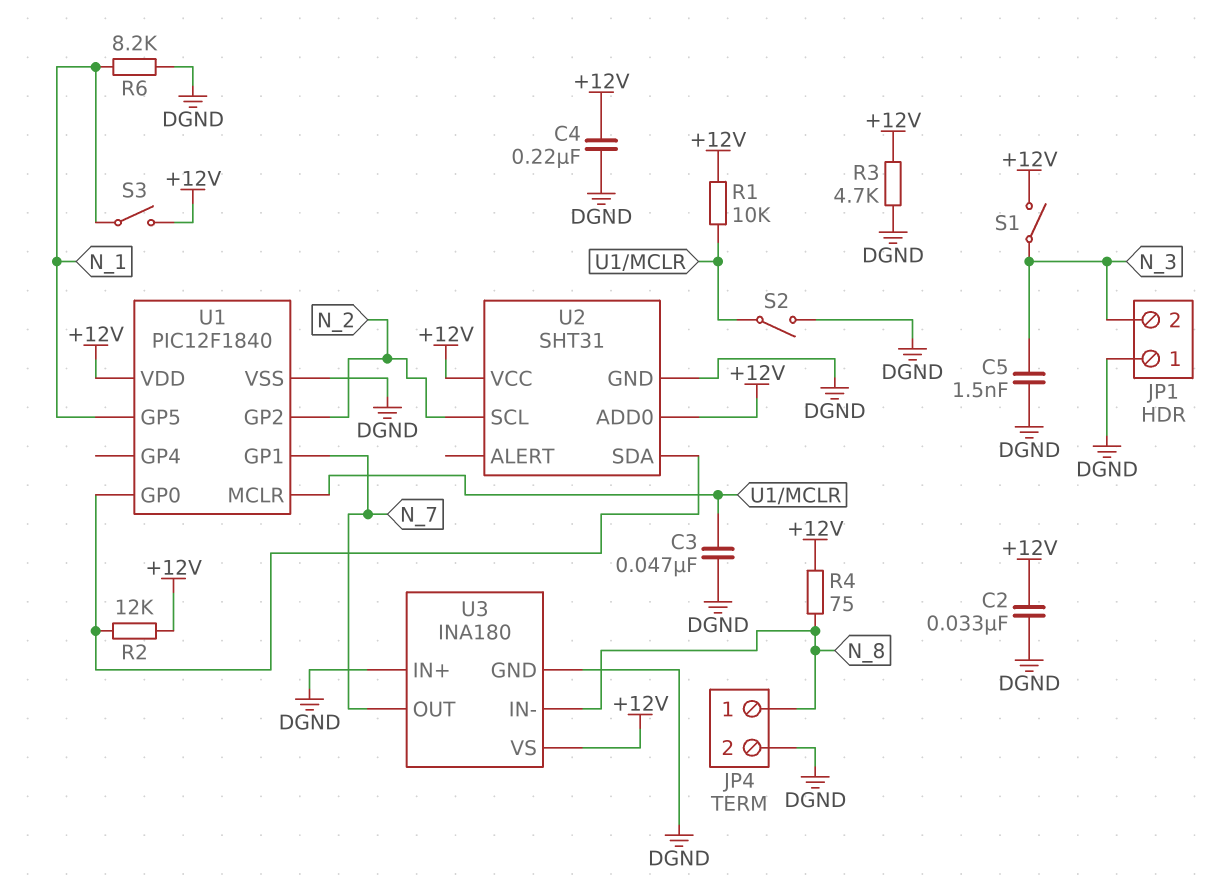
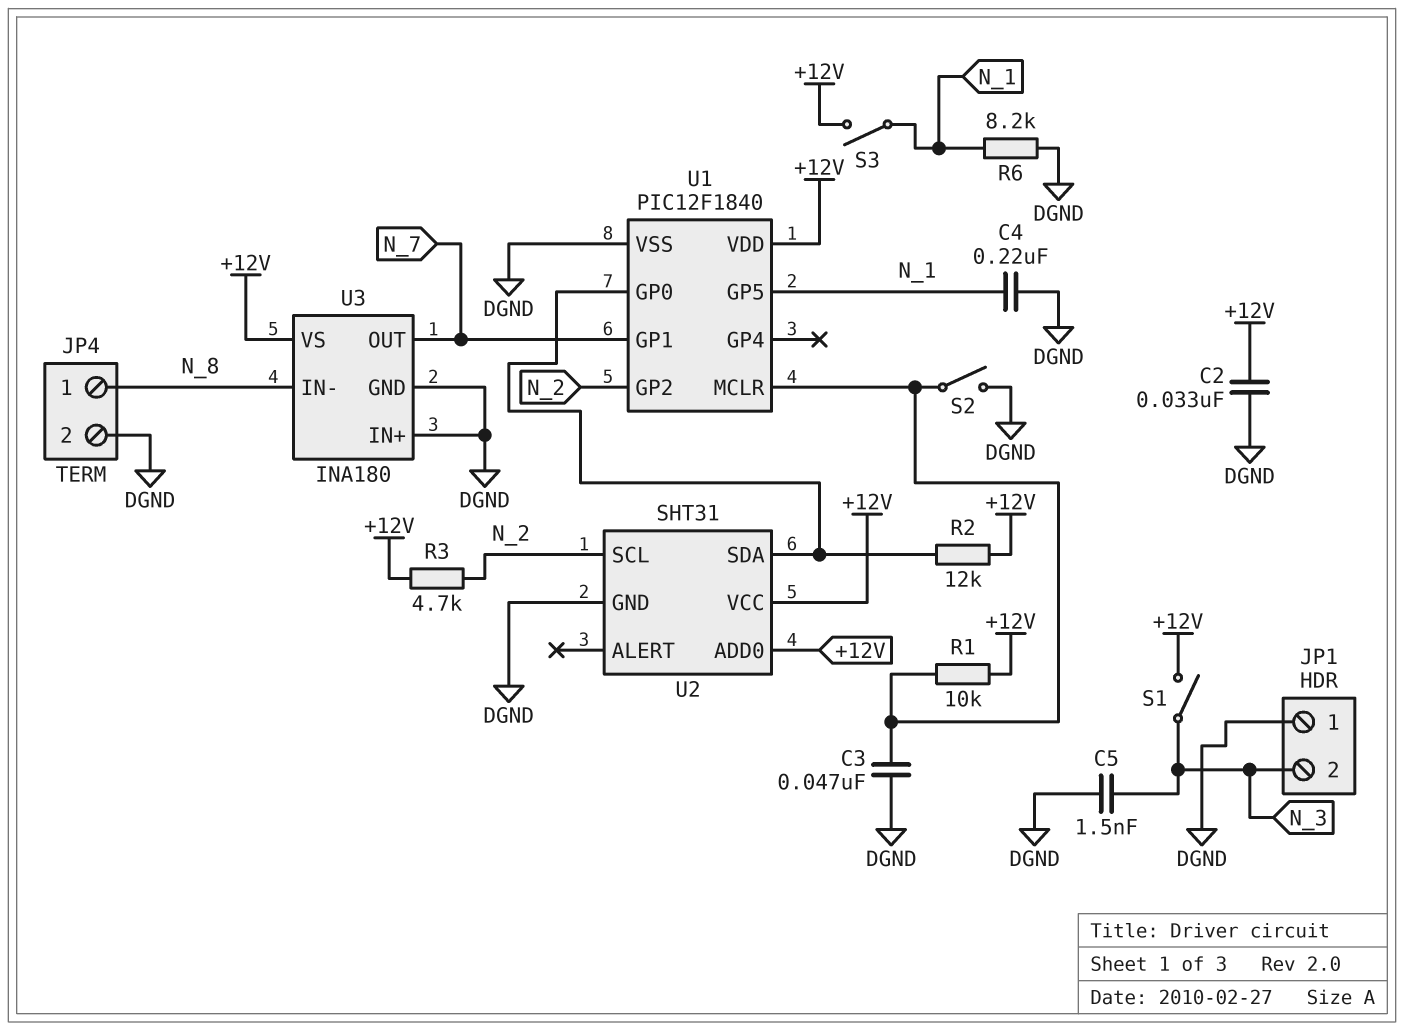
C4: 220nF (+12V, DGND) -> 220nF (DGND, N_1)
R3: 4.7k (+12V, DGND) -> 4.7k (+12V, N_2)
R4: 75 (+12V, N_8) -> none

